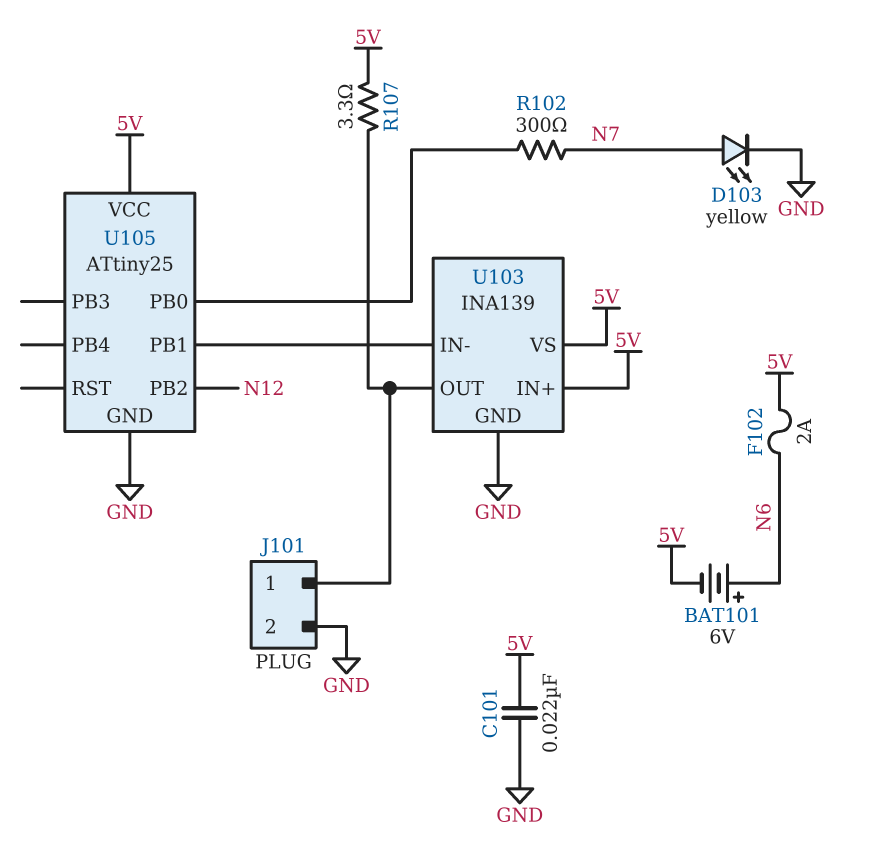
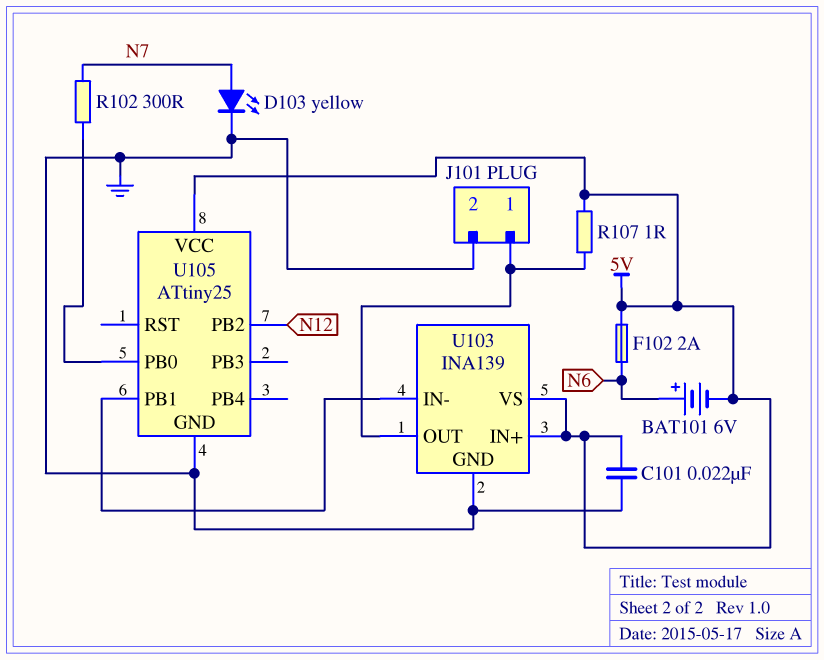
R107: 3.3 (5V, J101/1) -> 1 (5V, J101/1)

